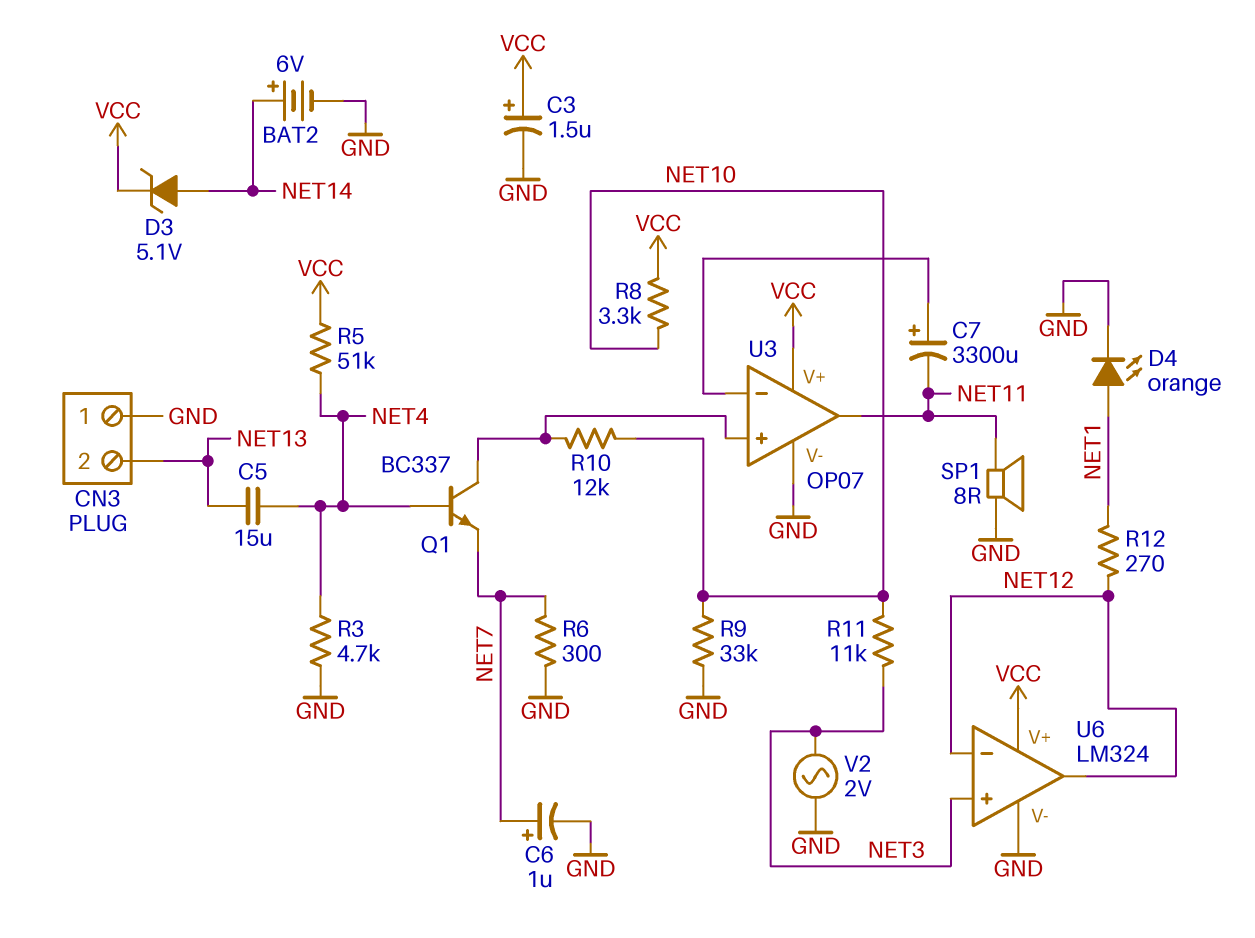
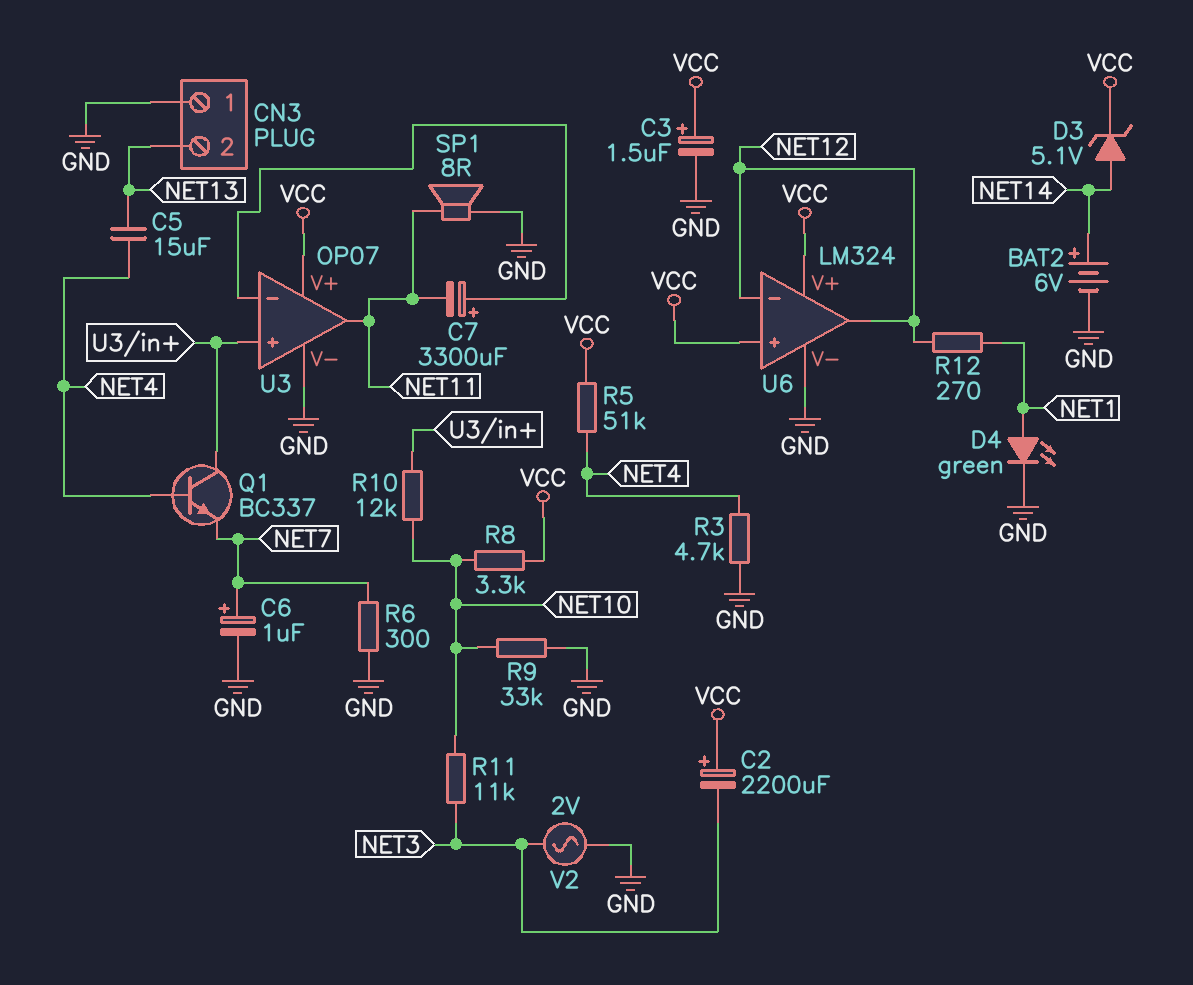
C2: none -> 2200uF (plus VCC, minus NET3)
D4: LED orange (A NET1, K GND) -> LED green (A NET1, K GND)
U6 pin in+: NET3 -> VCC

